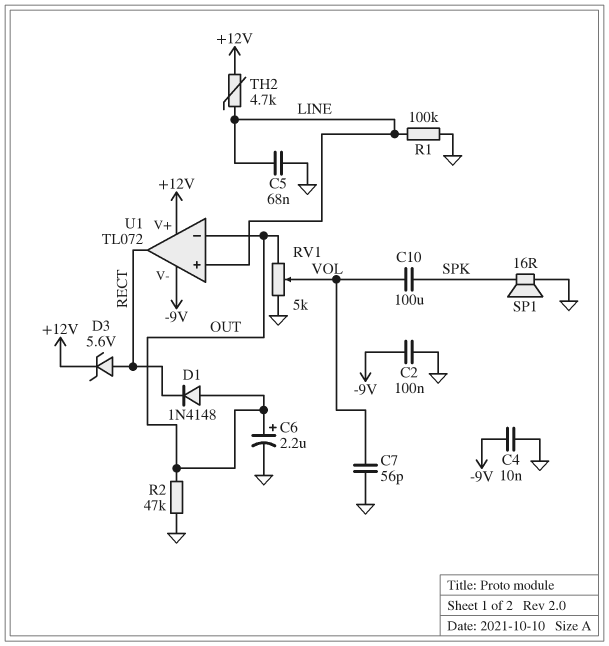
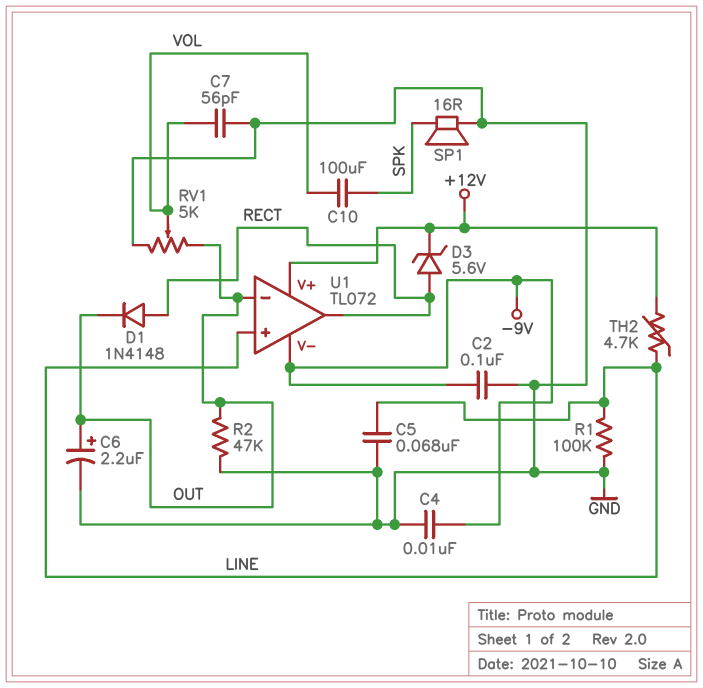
D1: diode 1N4148 (A OUT, K RECT) -> diode 1N4148 (A RECT, K OUT)

